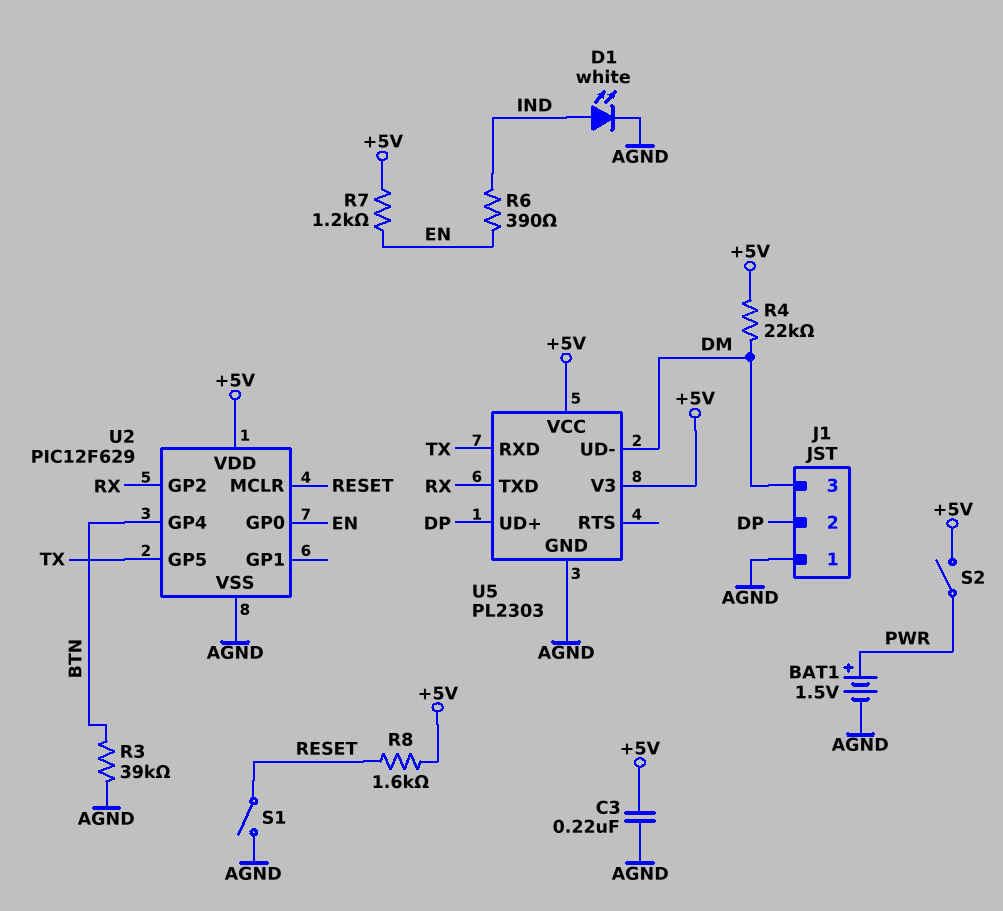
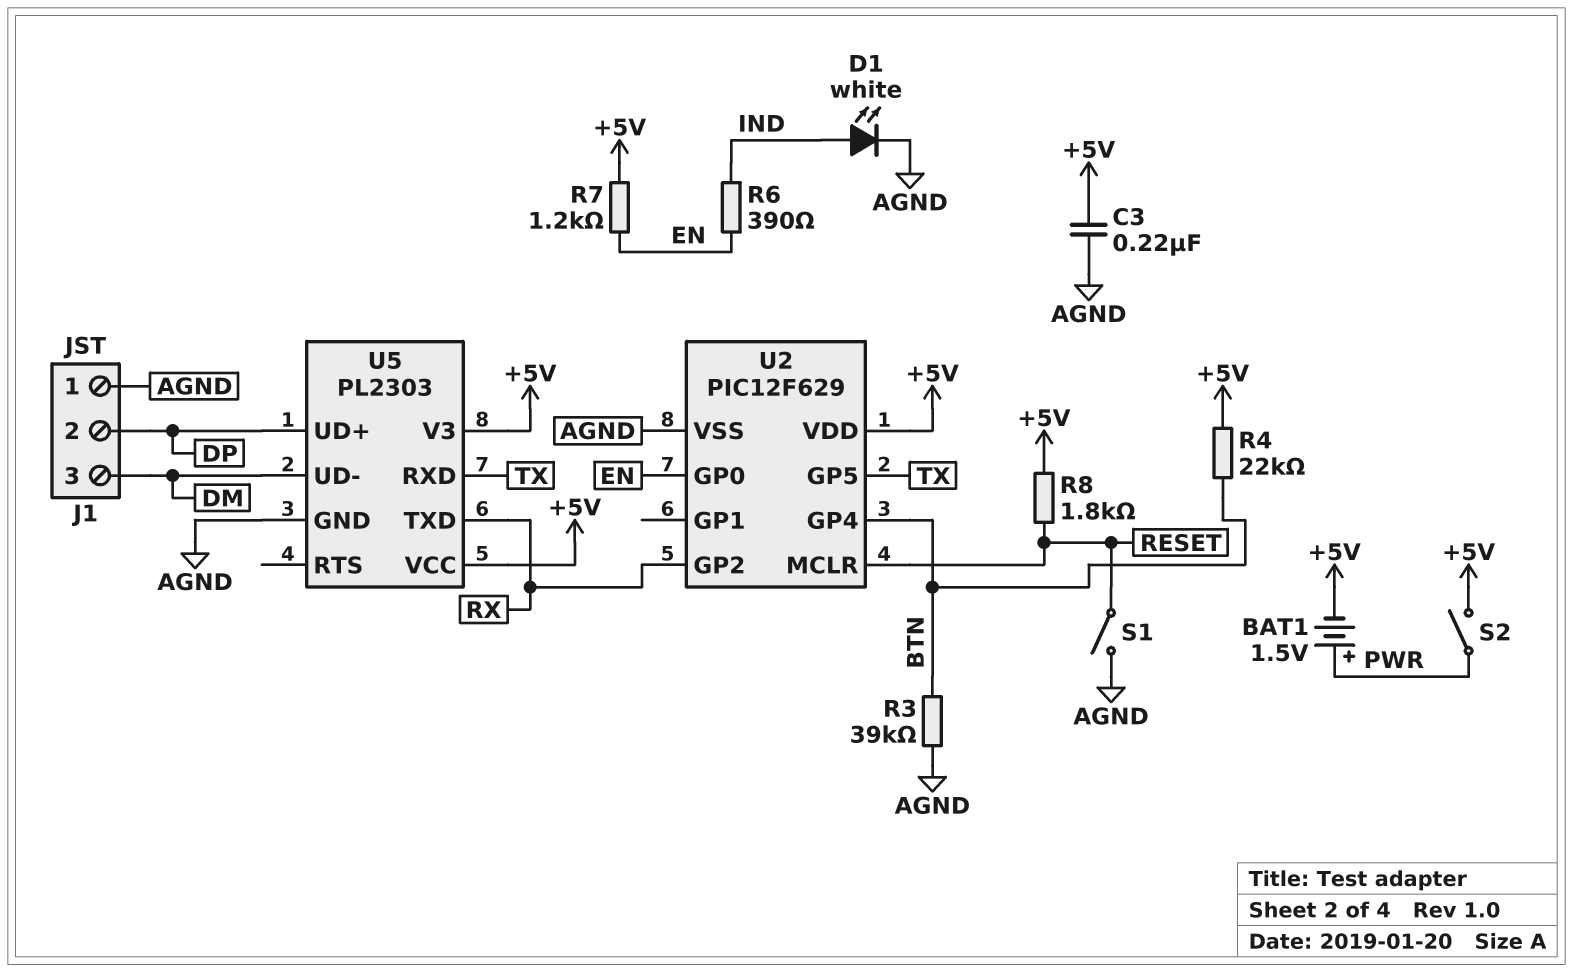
BAT1: 1.5V (plus PWR, minus AGND) -> 1.5V (plus PWR, minus +5V)
R4: 22k (+5V, DM) -> 22k (+5V, BTN)
R8: 1.6k (+5V, RESET) -> 1.8k (+5V, RESET)

